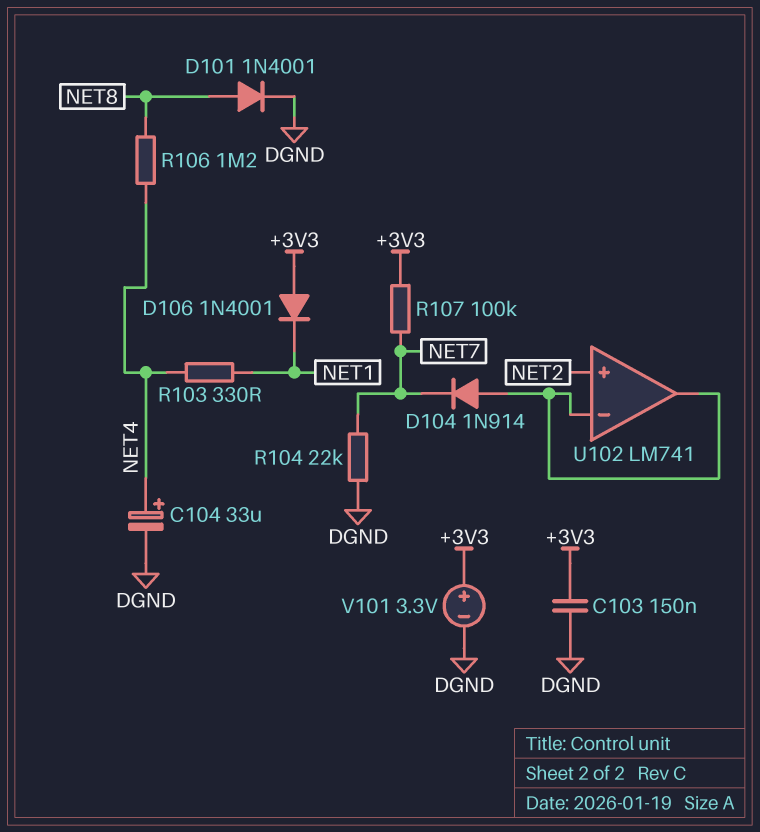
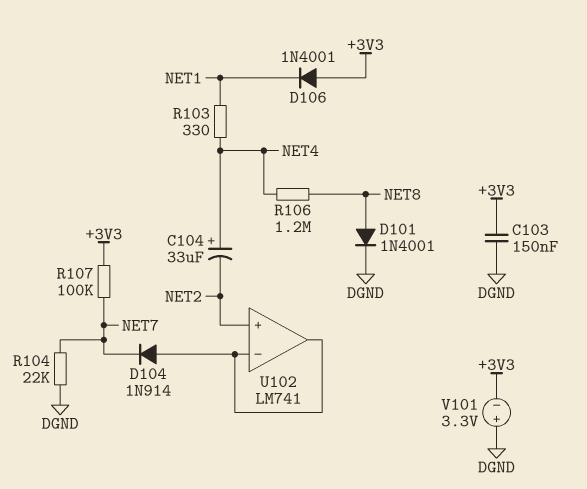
C104: 33uF (plus NET4, minus DGND) -> 33uF (plus NET4, minus NET2)
V101: 3.3V (plus +3V3, minus DGND) -> 3.3V (plus DGND, minus +3V3)

